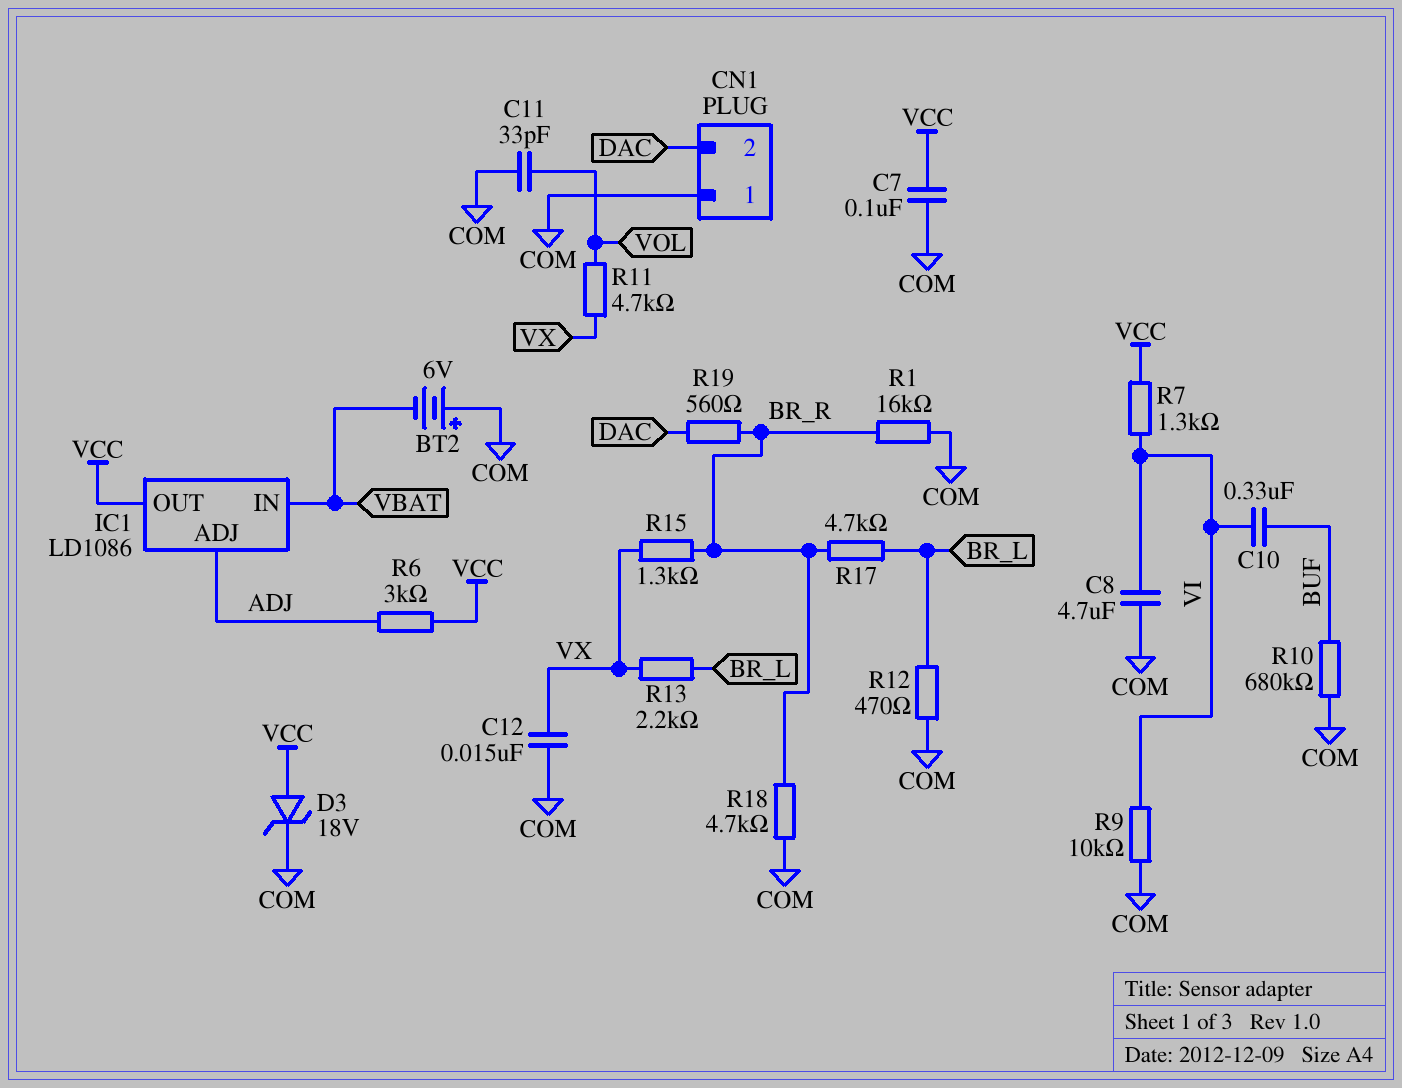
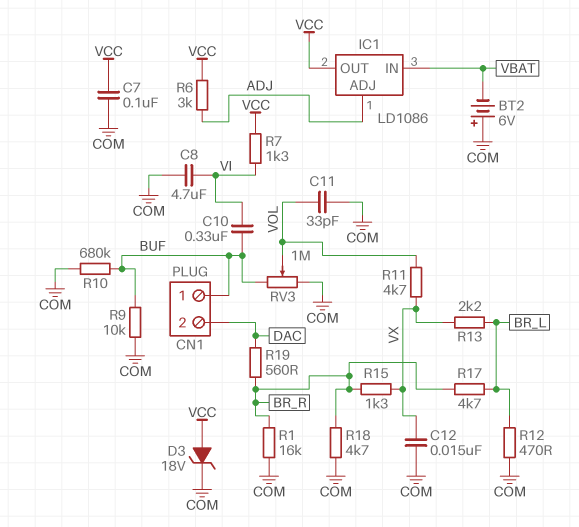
CN1 pin 1: COM -> BUF
R9: 10k (COM, VI) -> 10k (BUF, COM)
RV3: none -> 1M (BUF, COM, wiper VOL)

